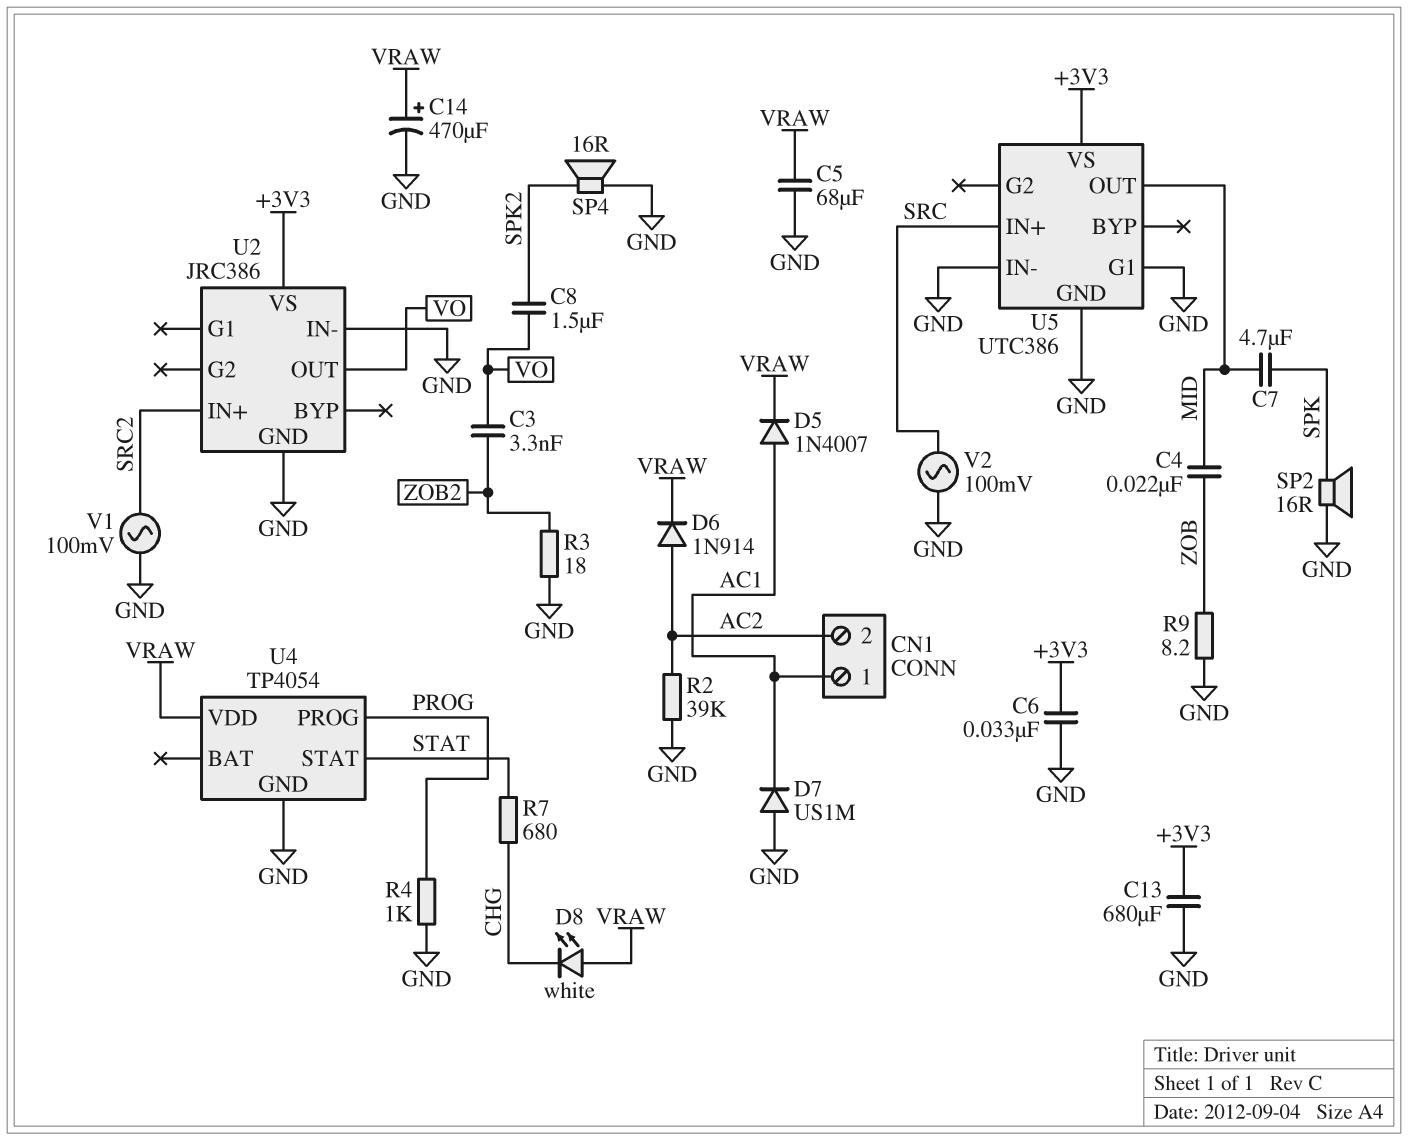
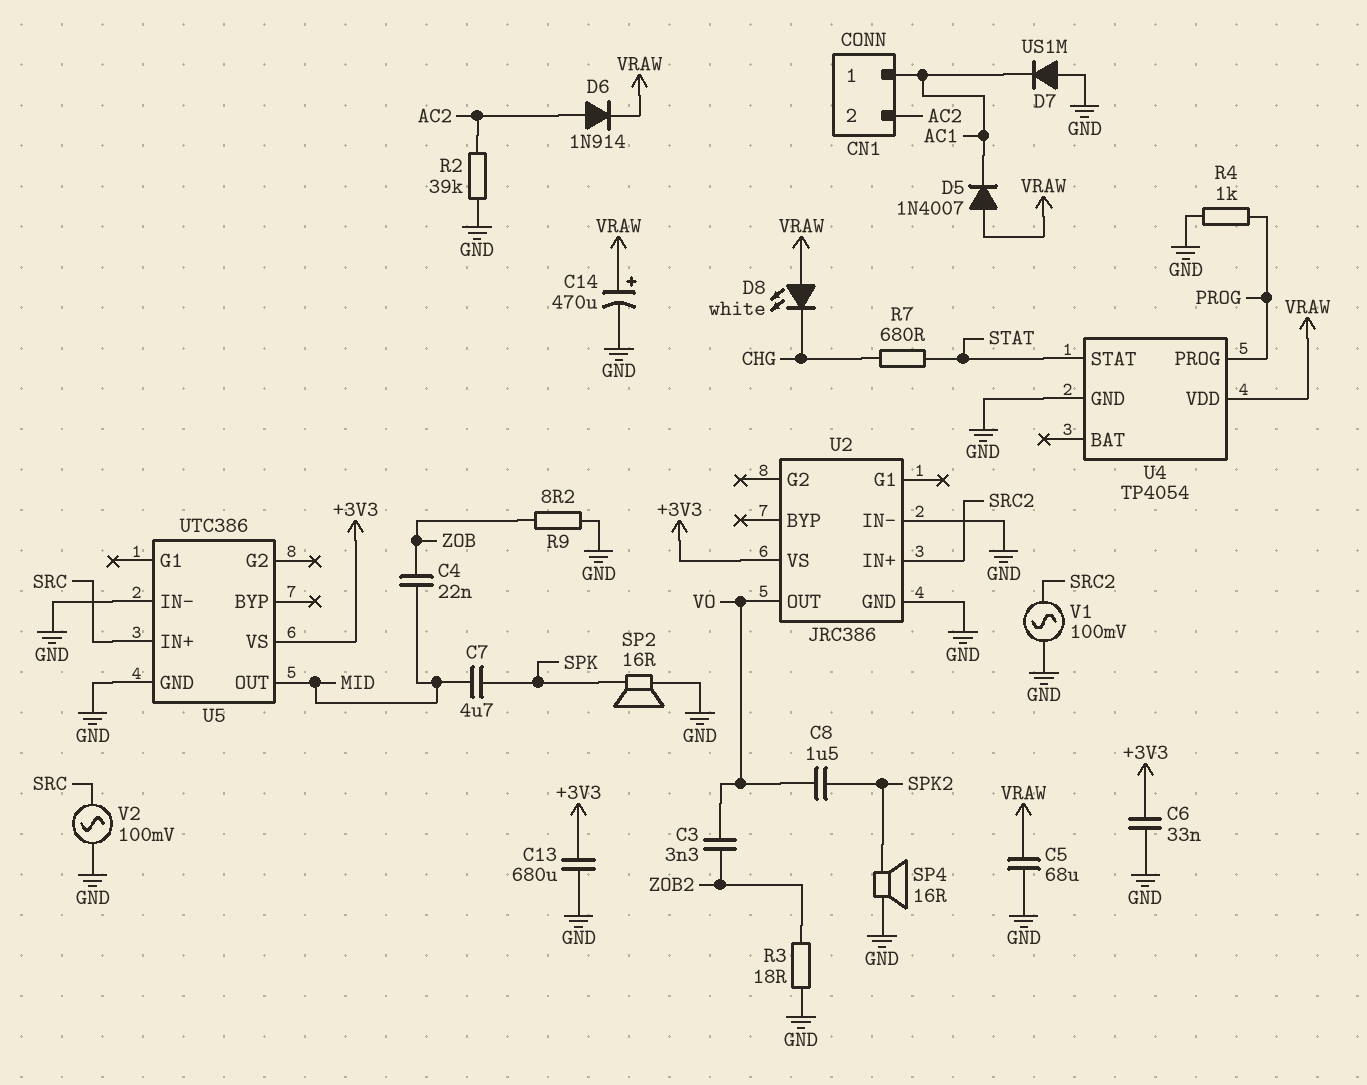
D5: diode 1N4007 (A AC1, K VRAW) -> diode 1N4007 (A VRAW, K AC1)
U5 pin G1: GND -> none

